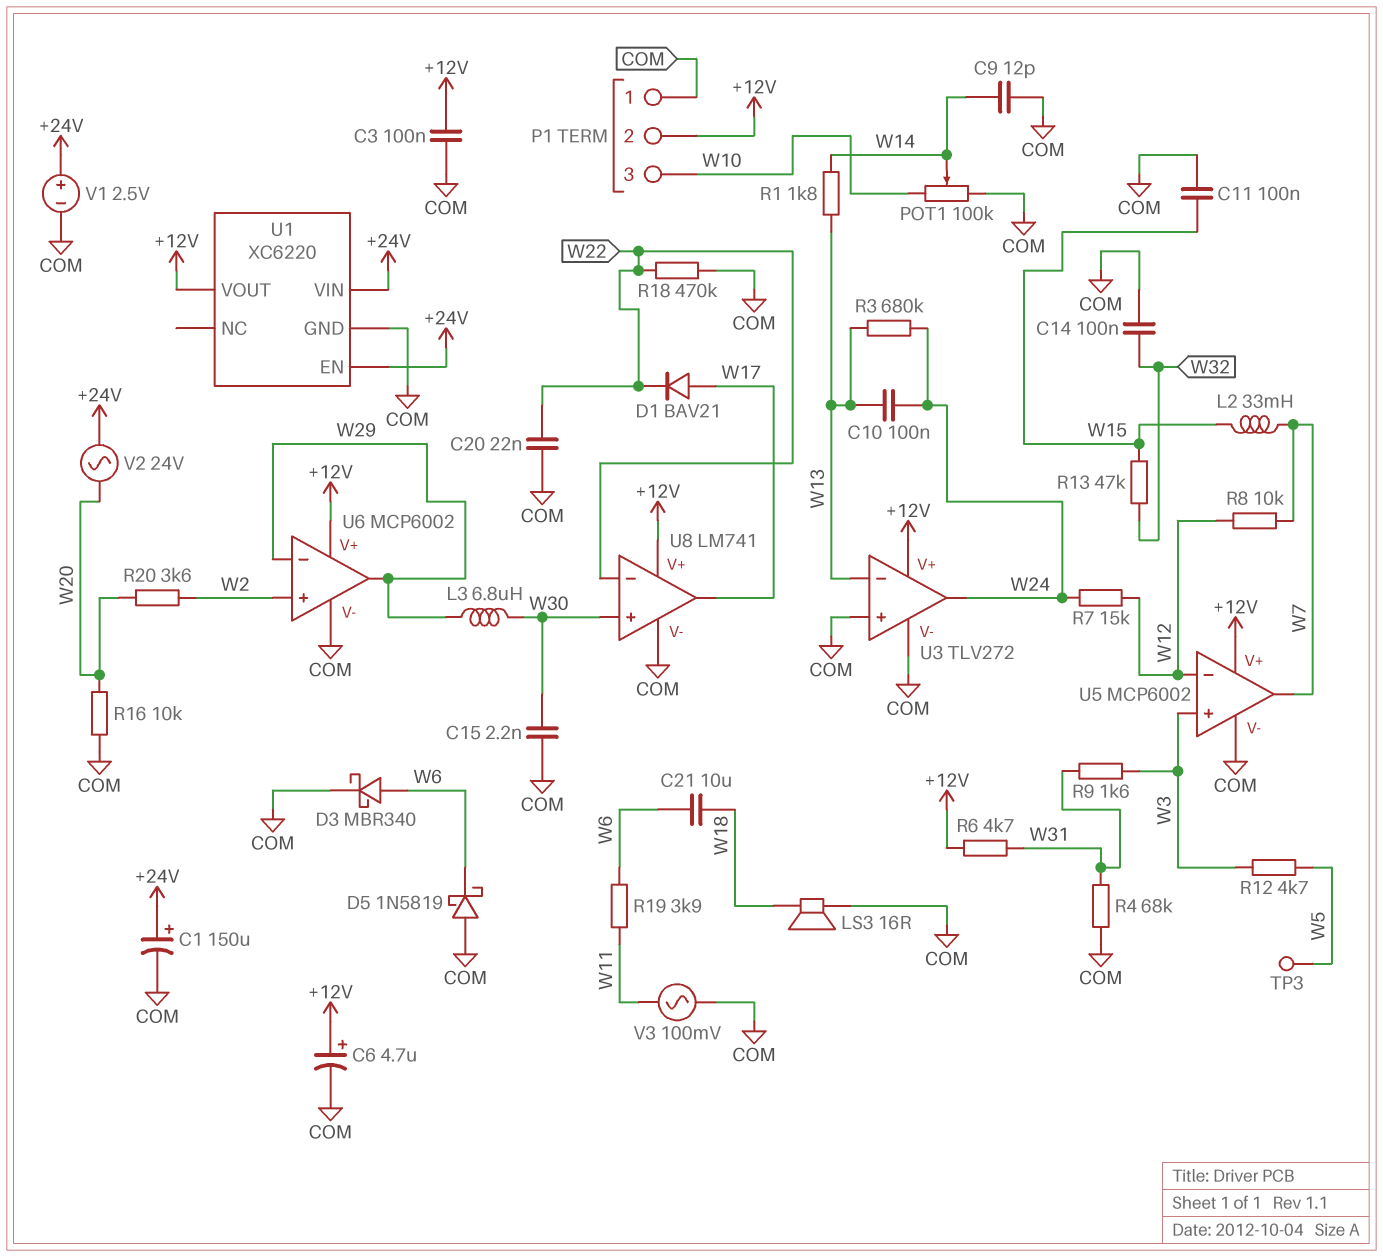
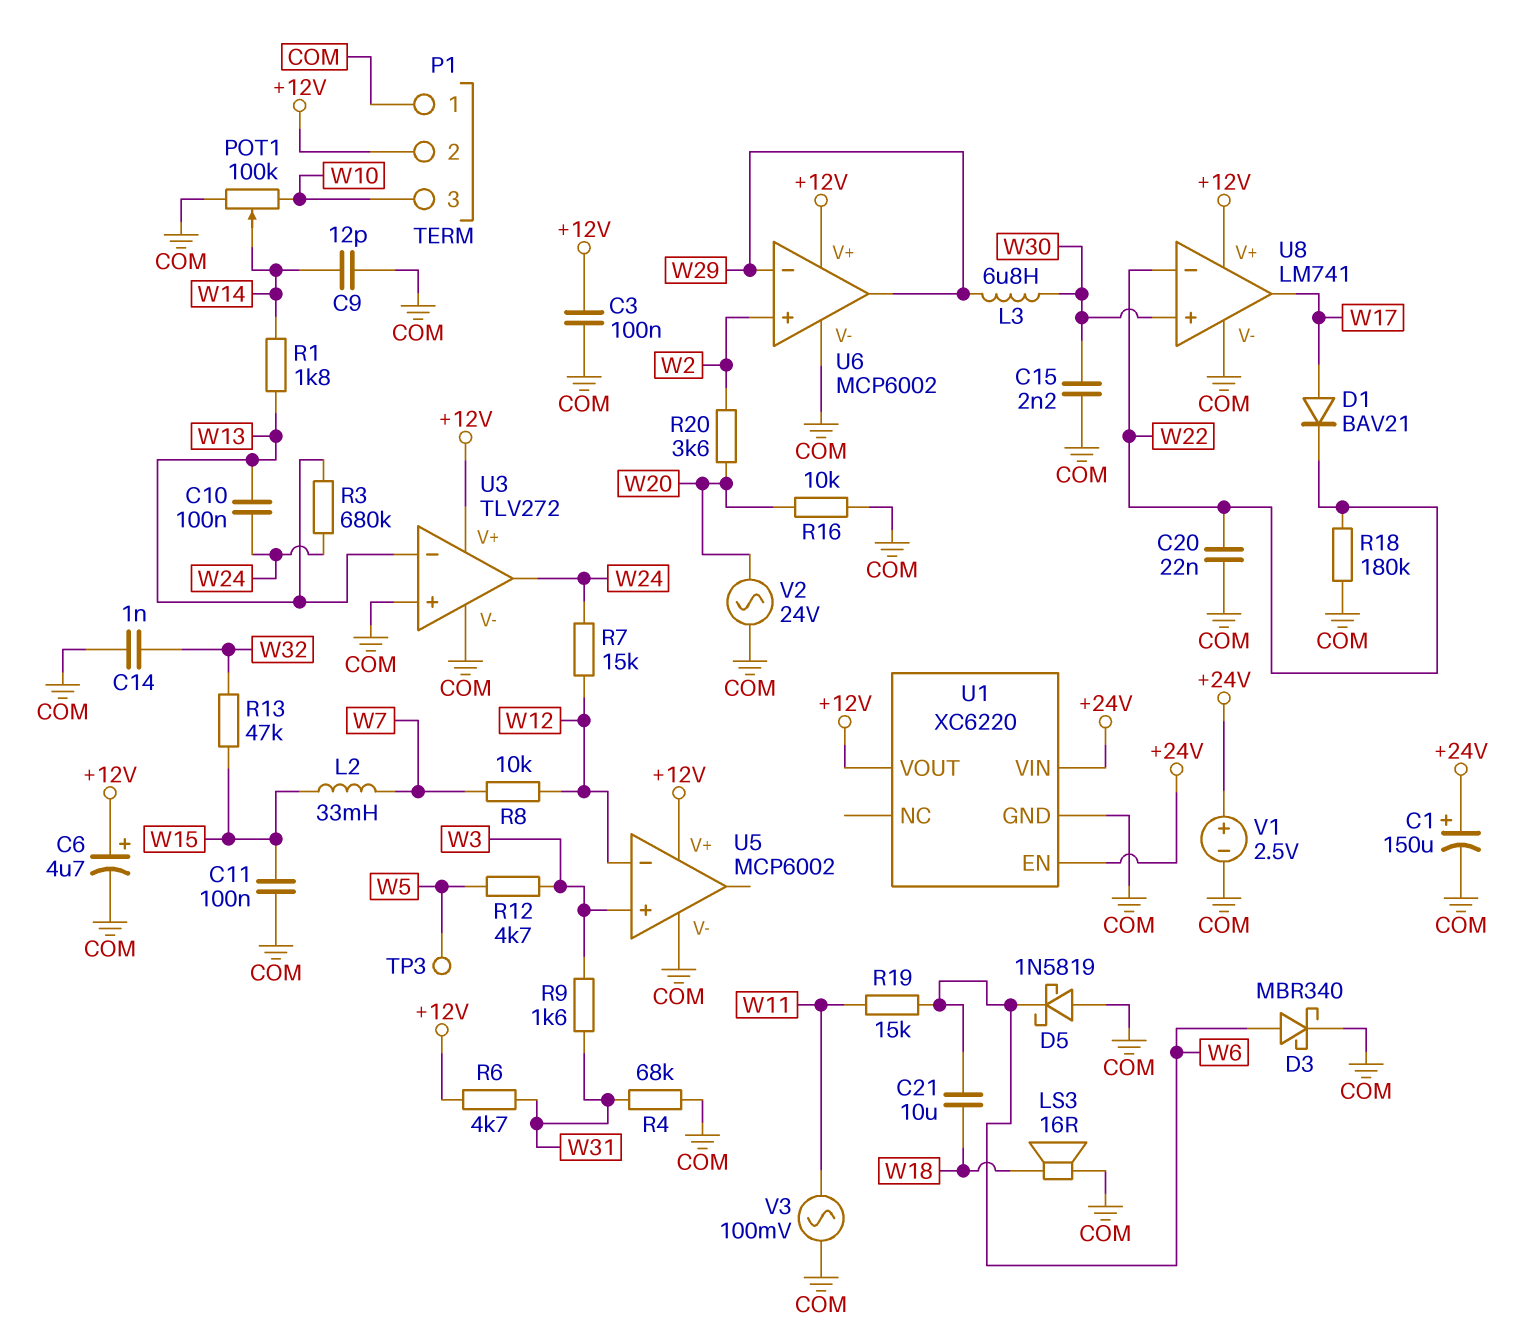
C14: 100nF (COM, W32) -> 1nF (COM, W32)
R18: 470k (COM, W22) -> 180k (COM, W22)
R19: 3.9k (W6, W11) -> 15k (W6, W11)
U5 pin out: W7 -> none
V2: AC 24V (+24V, W20) -> AC 24V (COM, W20)

